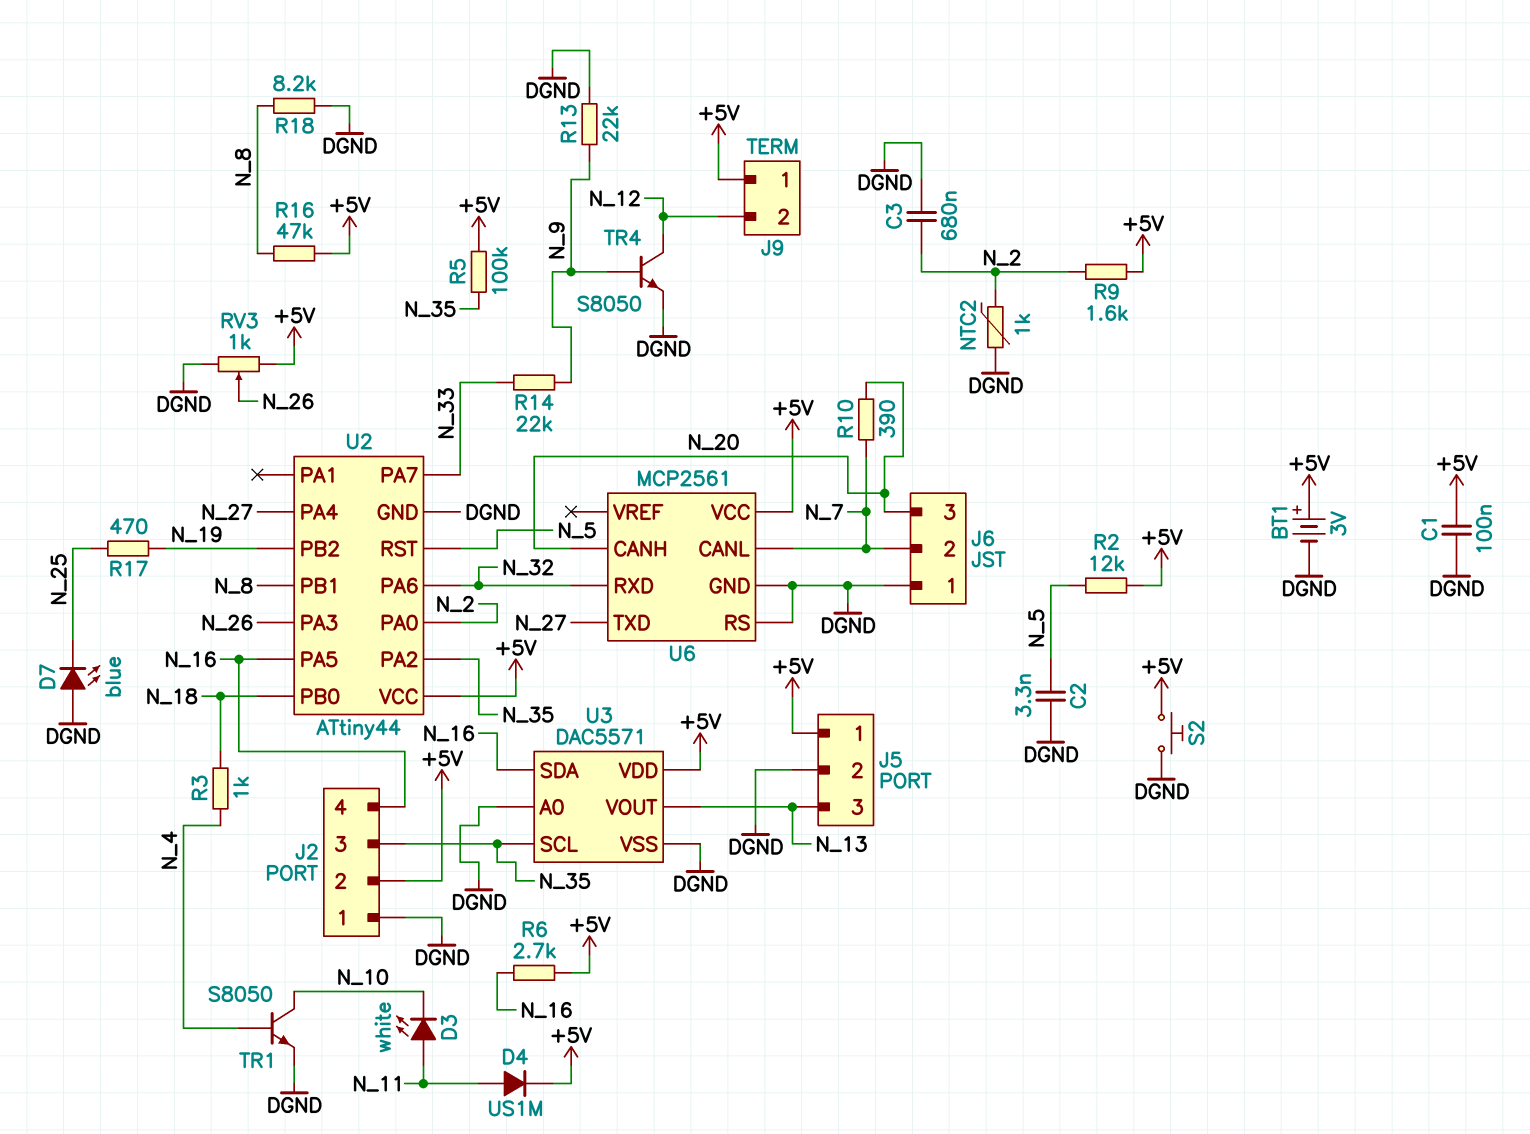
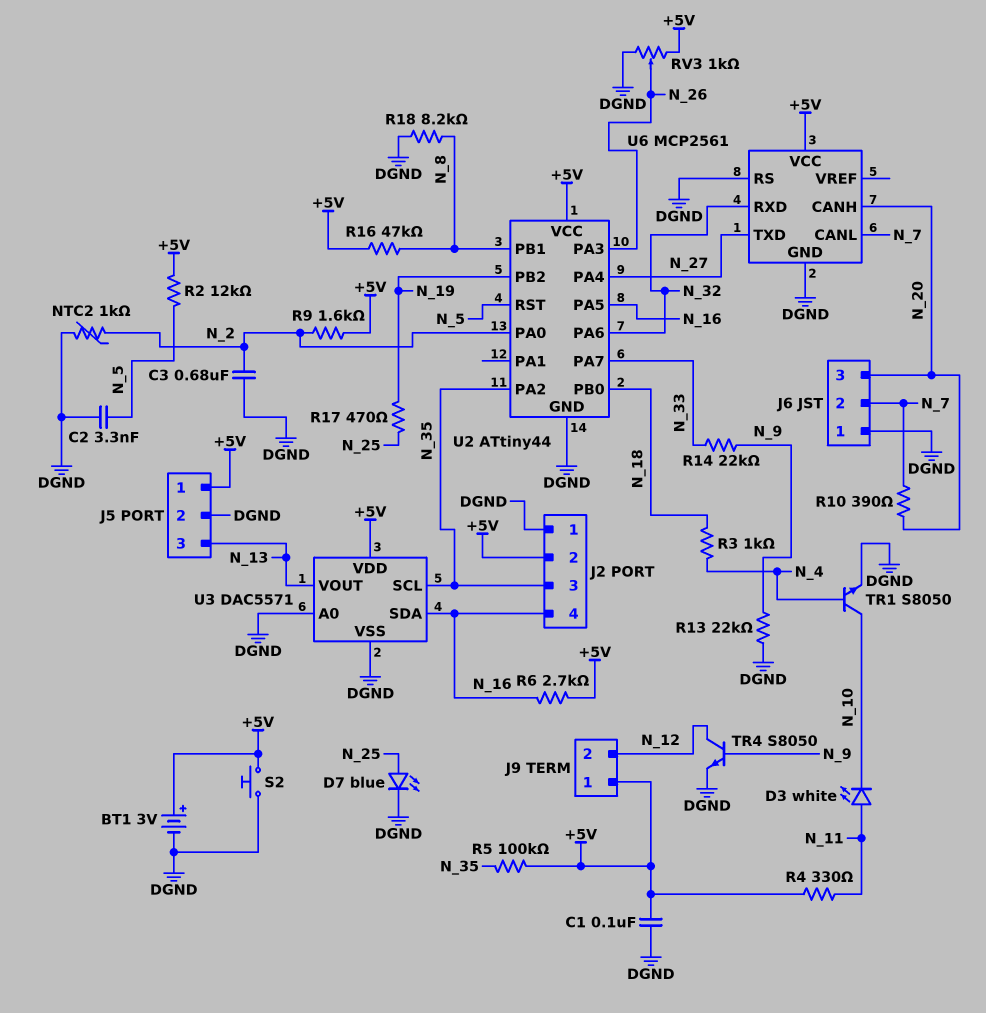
D4: diode US1M (A N_11, K +5V) -> none
D7: LED blue (A DGND, K N_25) -> LED blue (A N_25, K DGND)
R4: none -> 330 (+5V, N_11)

